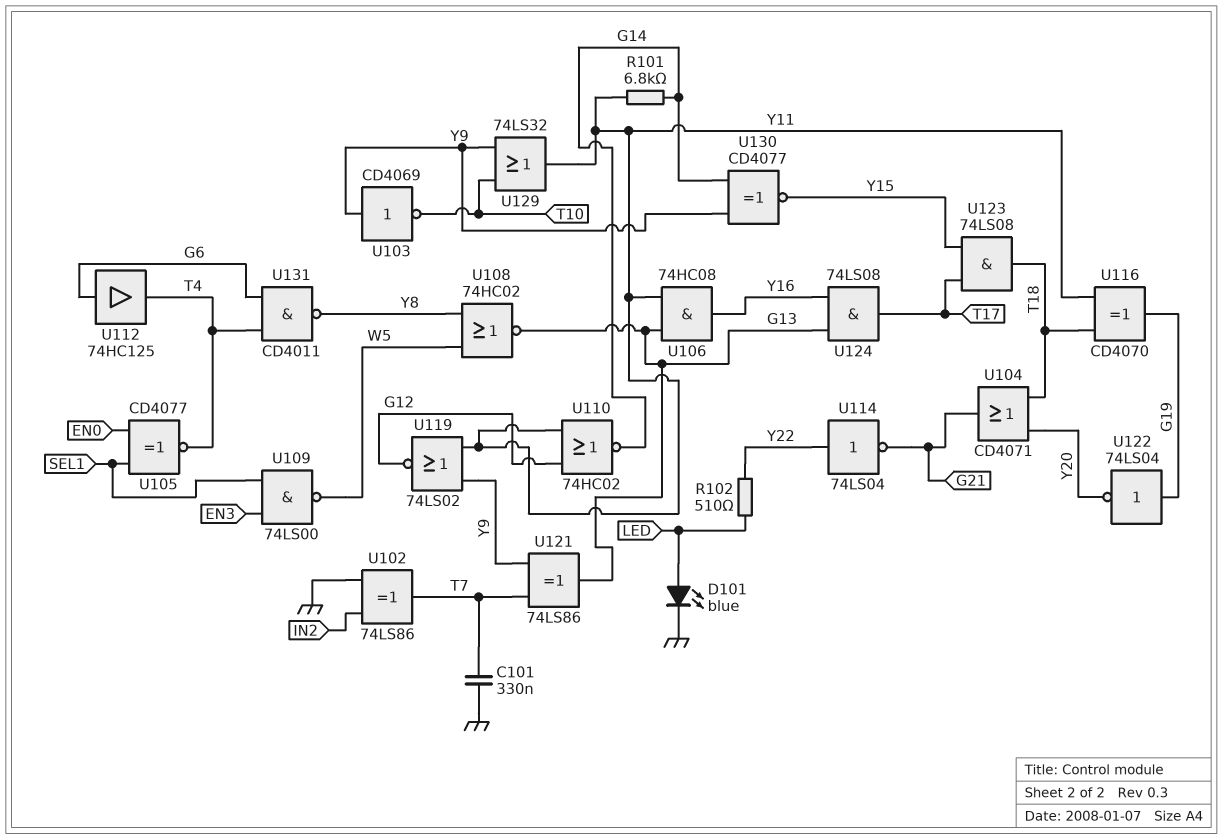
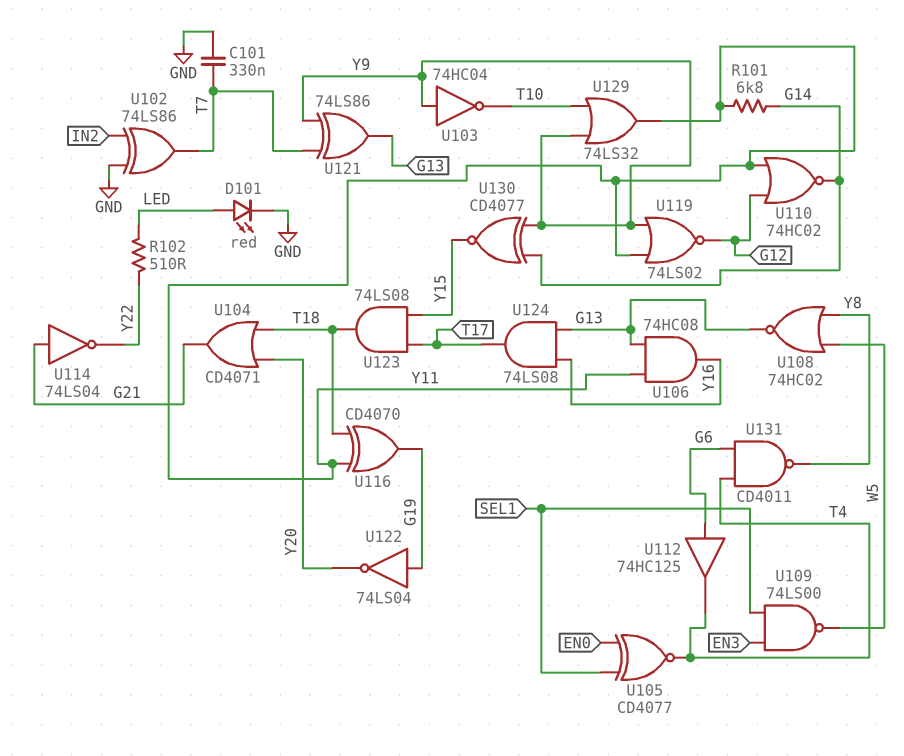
D101: LED blue (A LED, K GND) -> LED red (A LED, K GND)
U103: NOT CD4069 (in Y9, out T10) -> NOT 74HC04 (in Y9, out T10)
U114: NOT 74LS04 (in Y22, out G21) -> NOT 74LS04 (in G21, out Y22)

